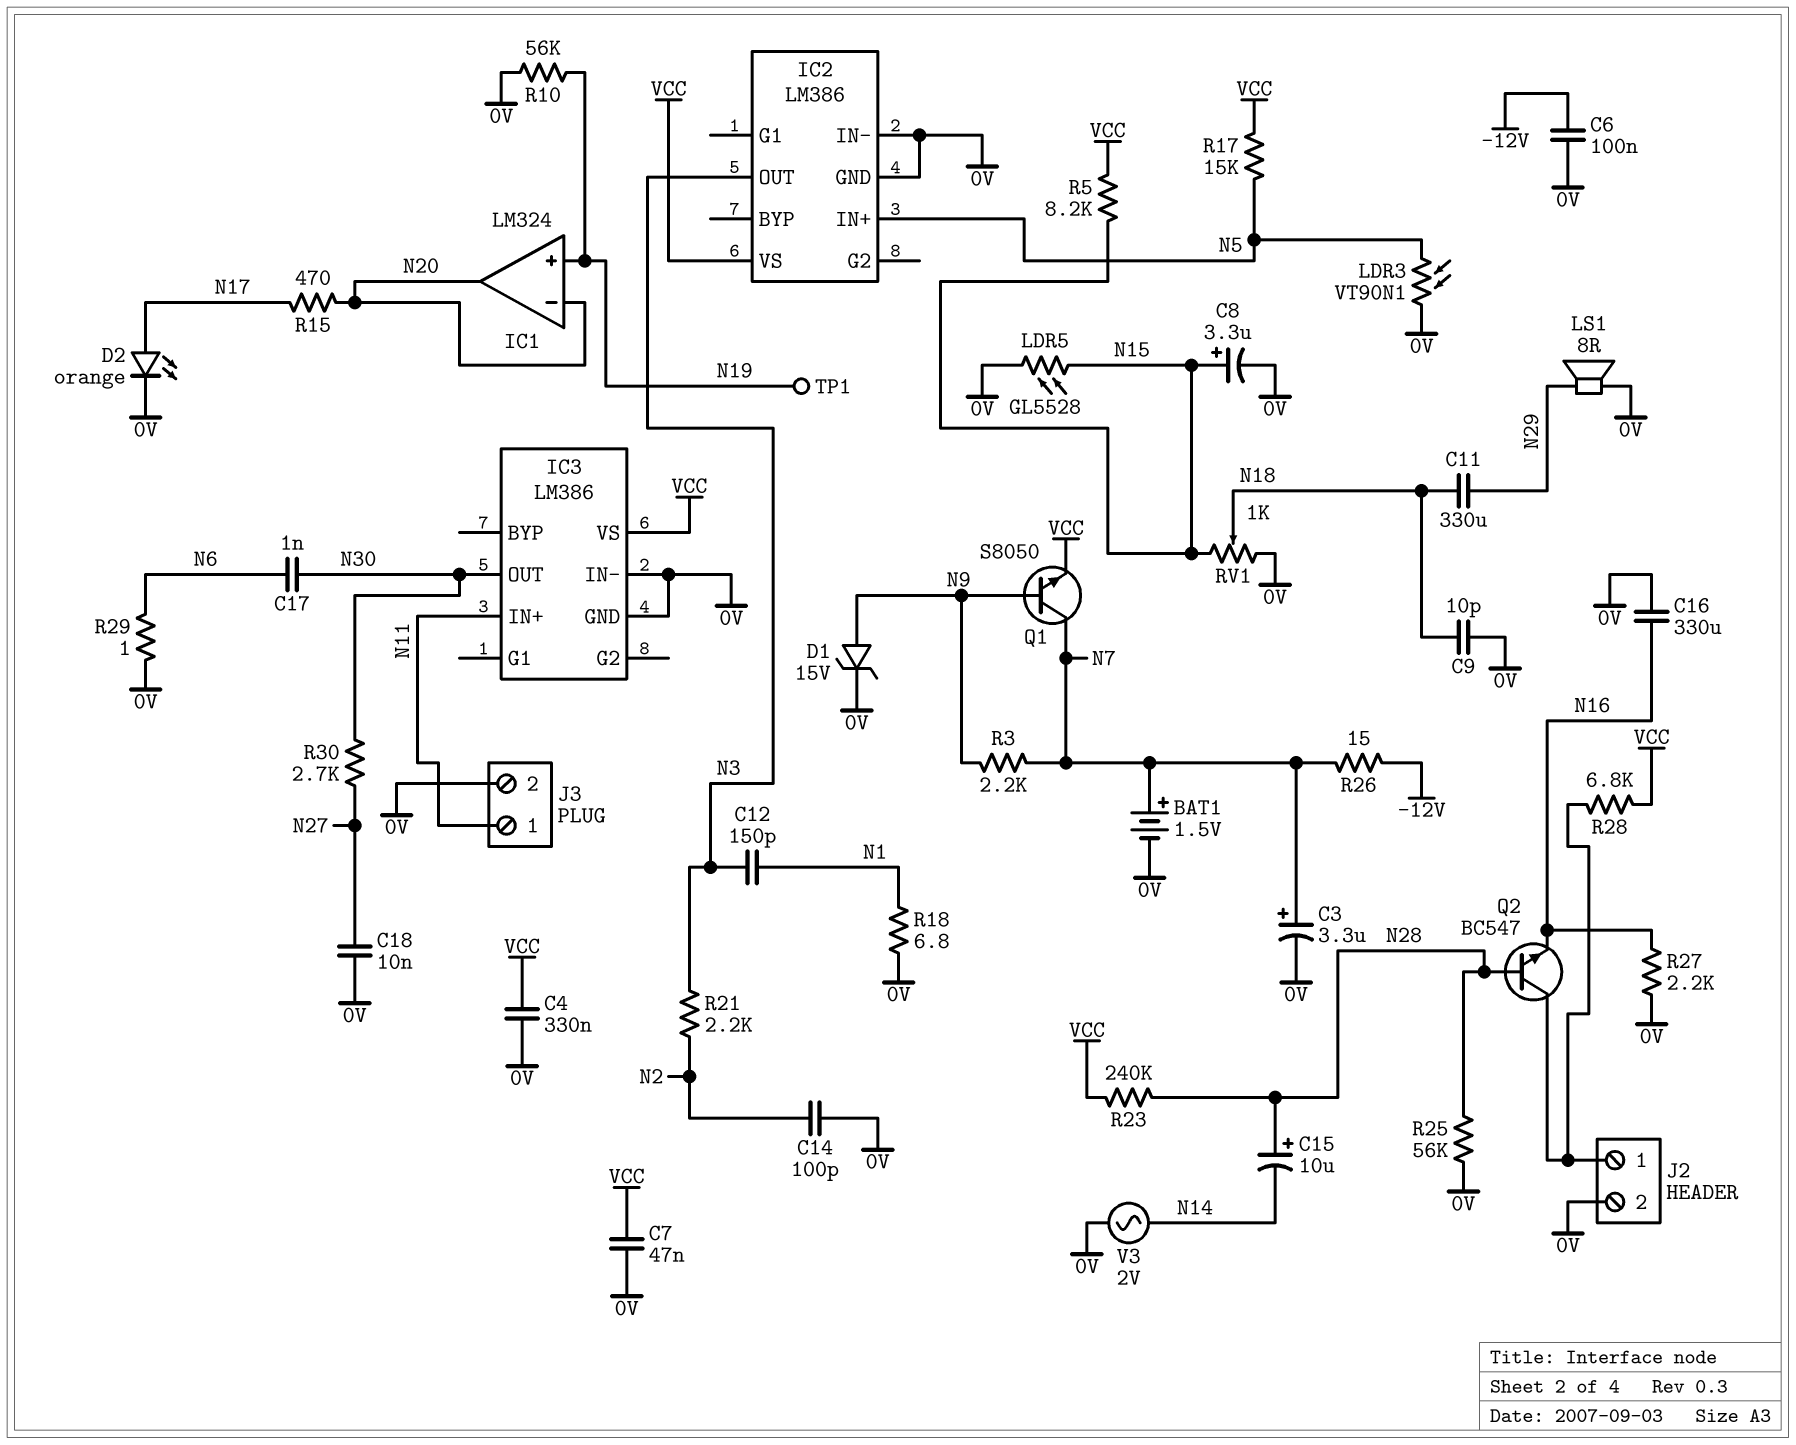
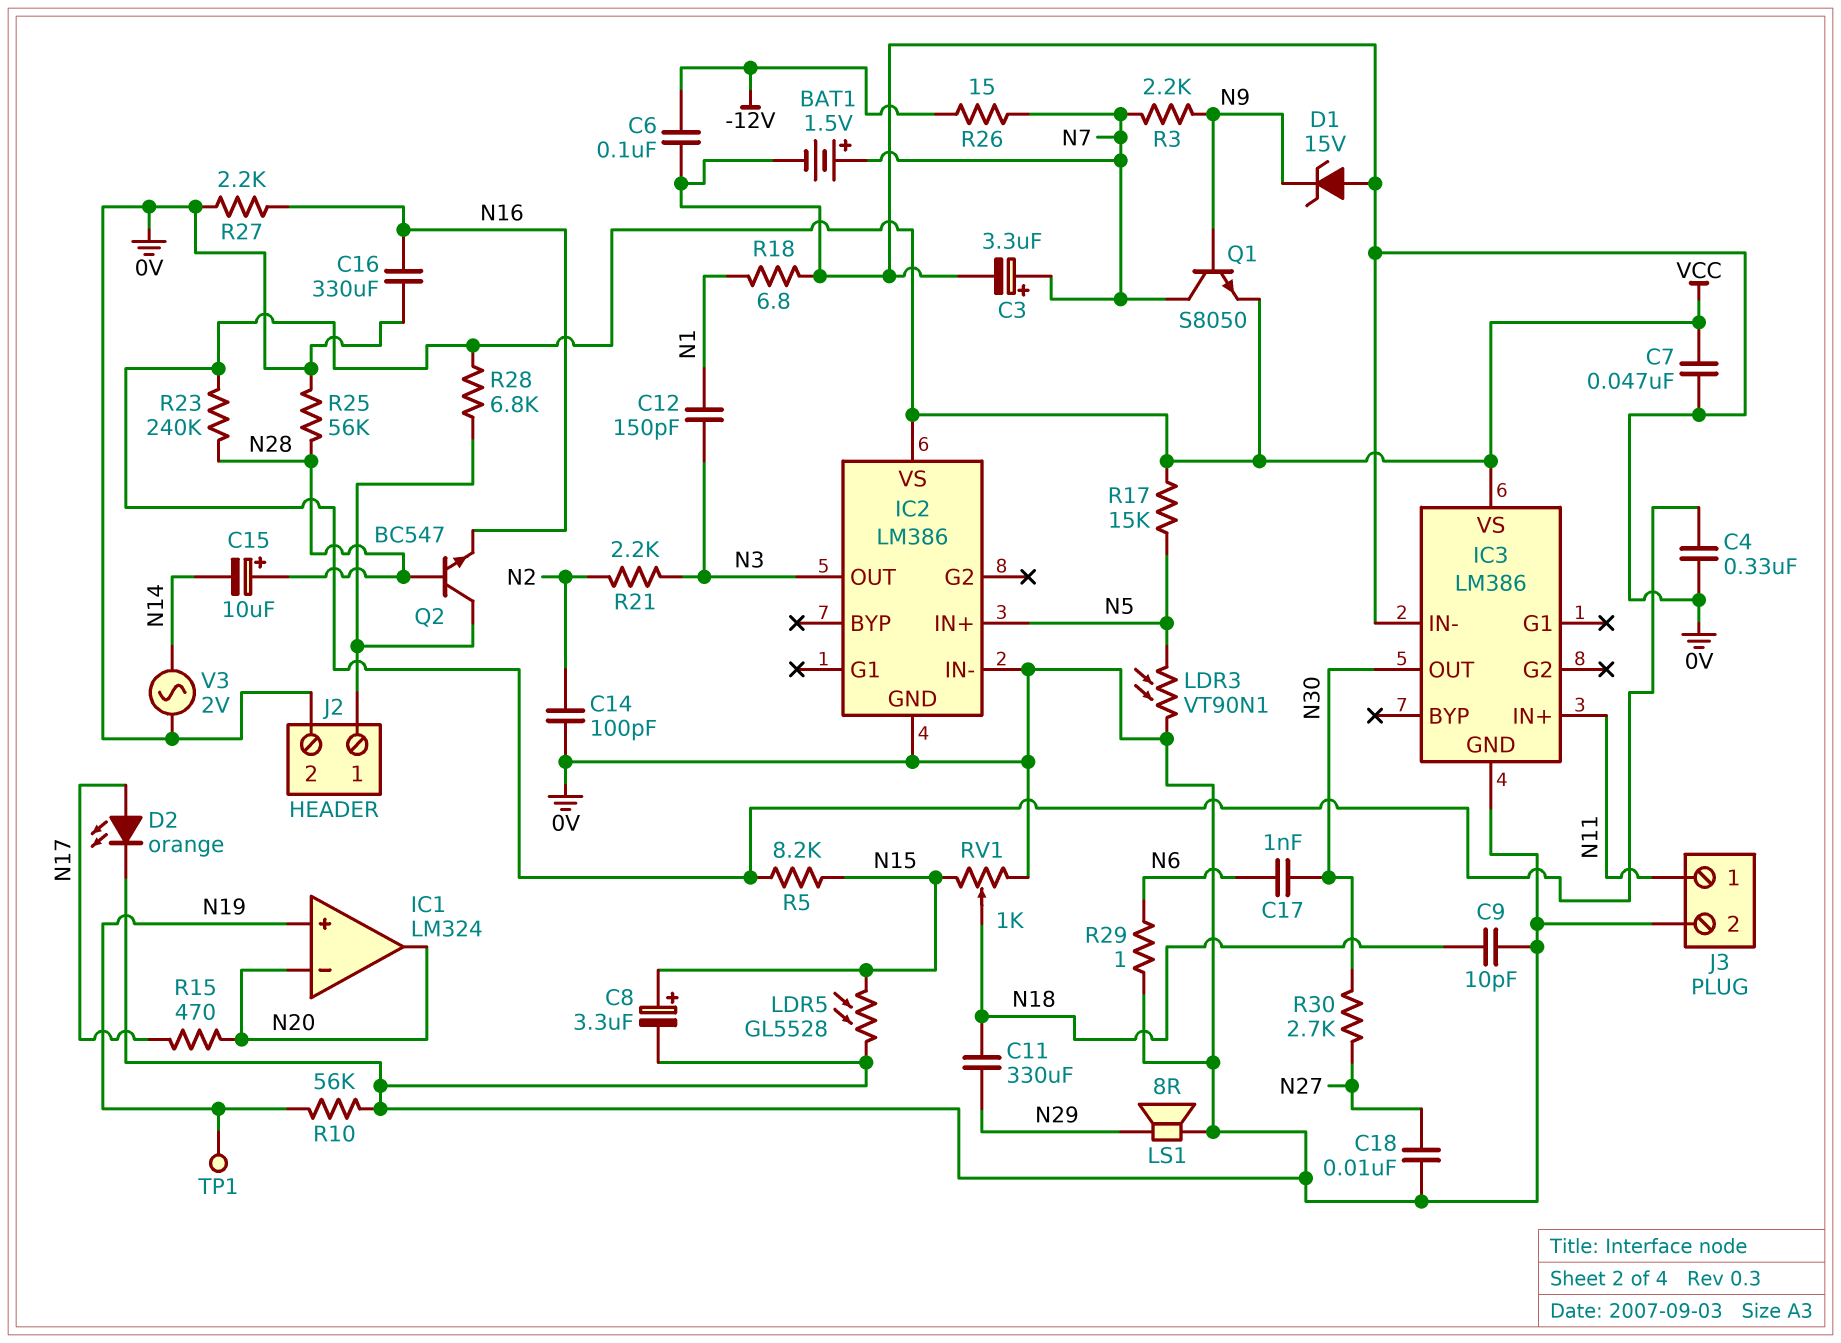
D1: zener 15V (A N9, K 0V) -> zener 15V (A 0V, K N9)

